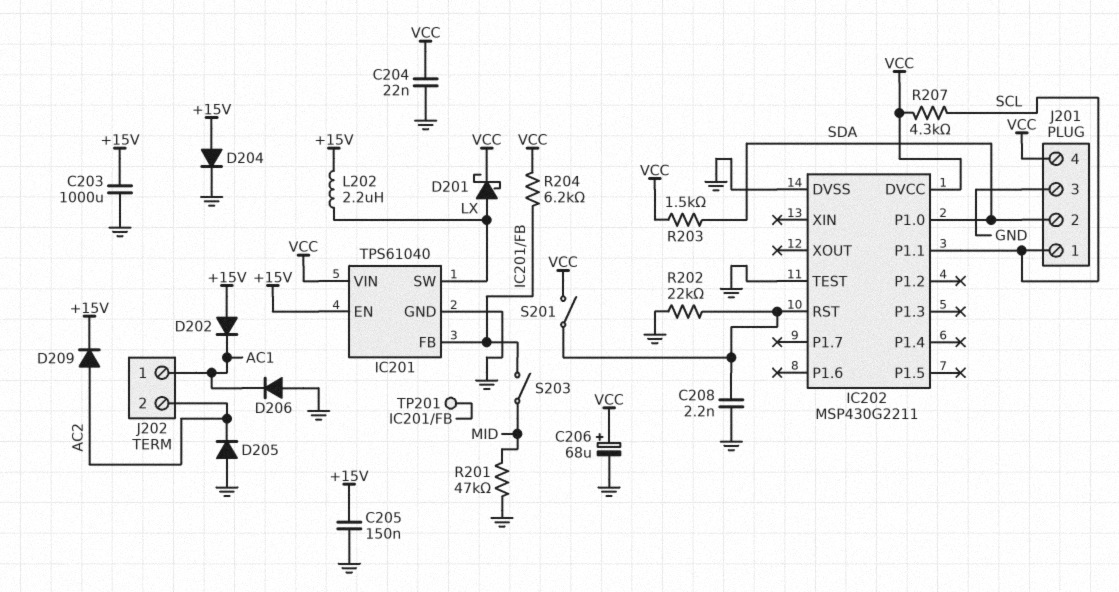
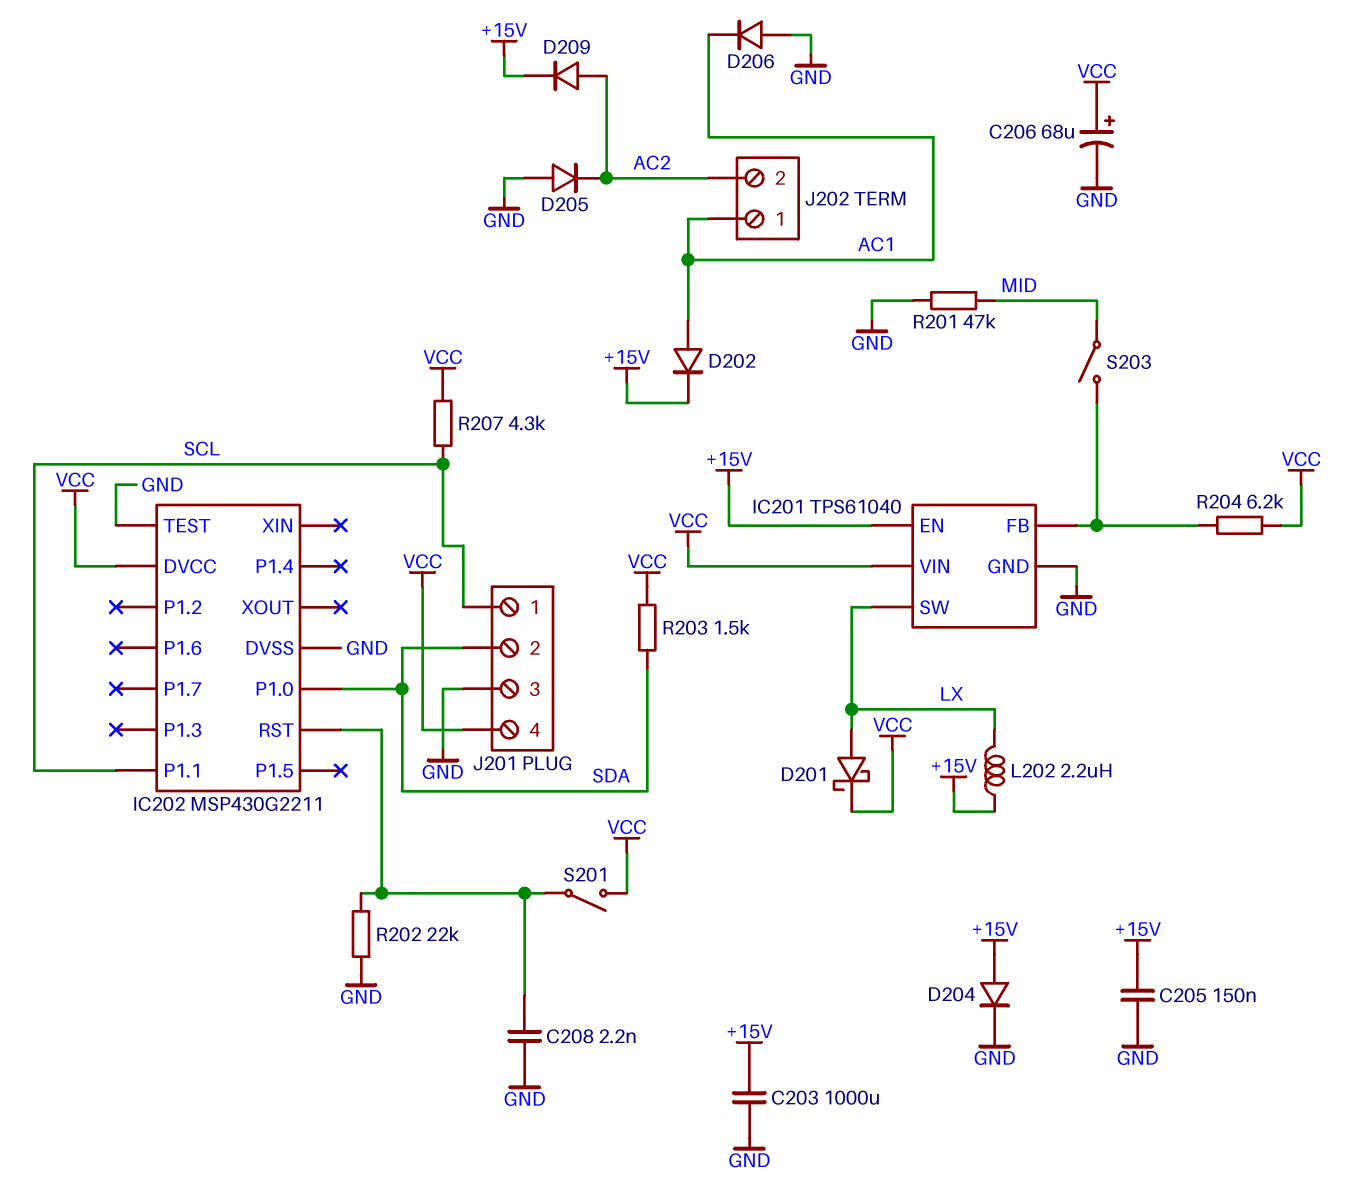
C204: 22nF (GND, VCC) -> none
D202: diode (A +15V, K AC1) -> diode (A AC1, K +15V)
TP201: test point (IC201/FB) -> none

